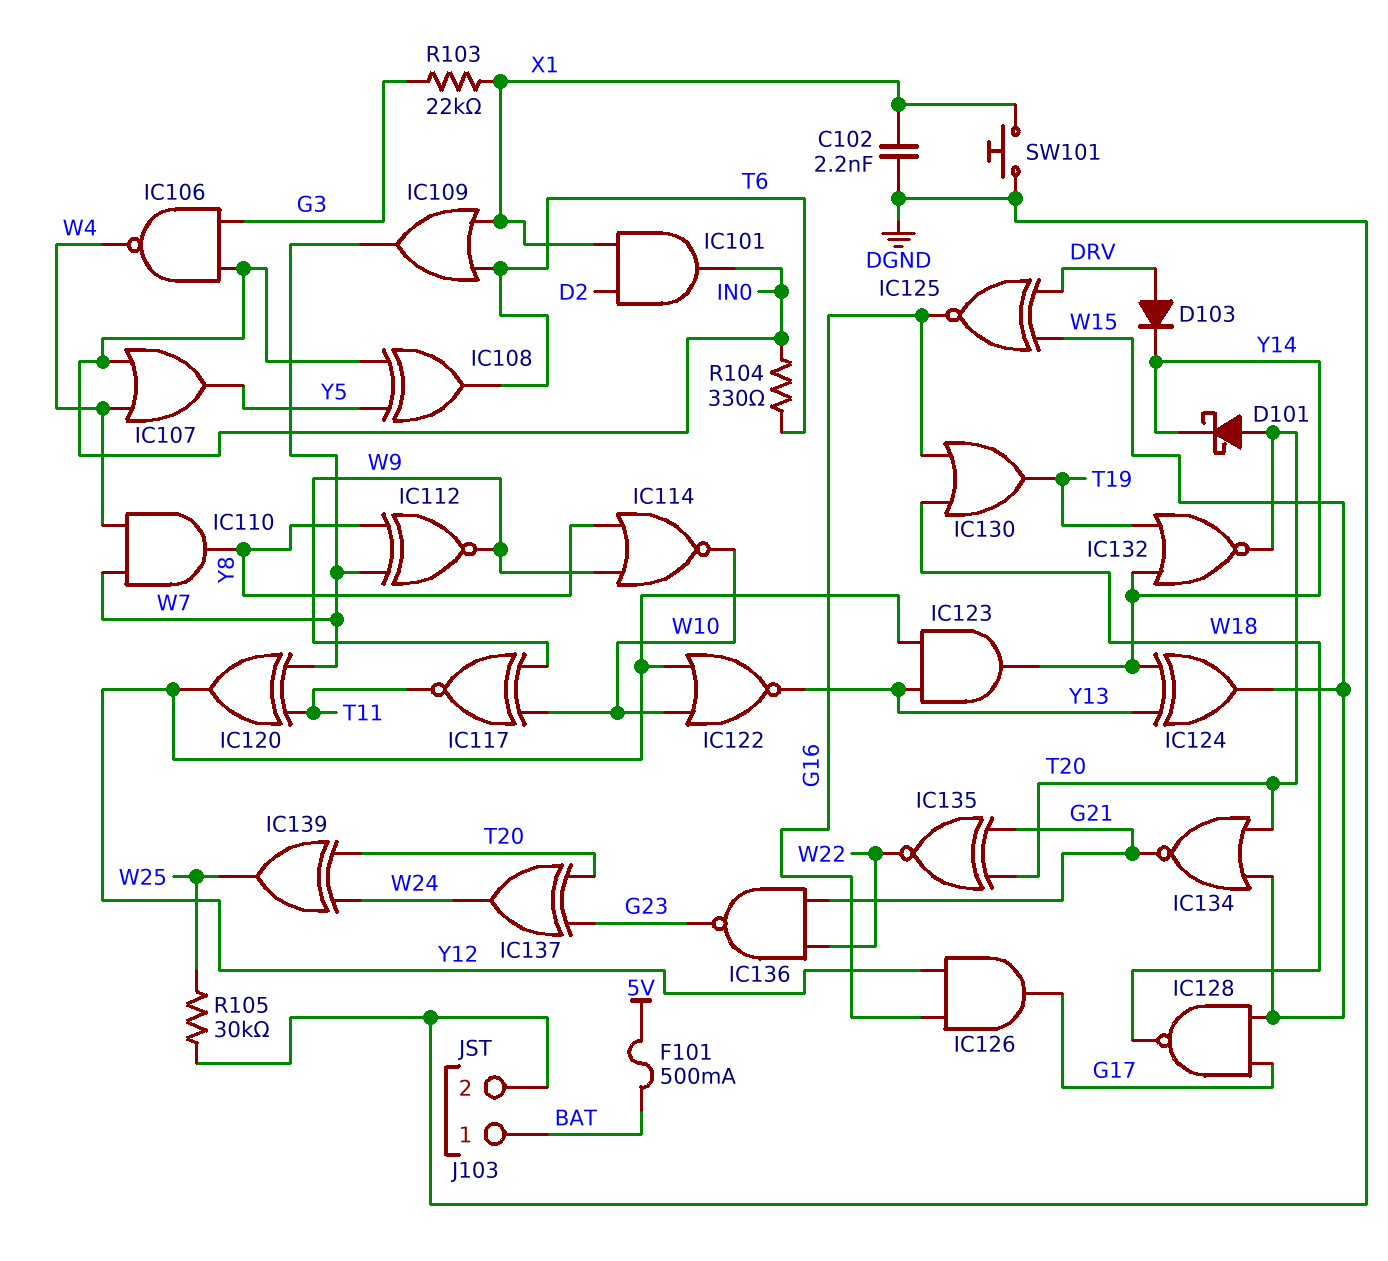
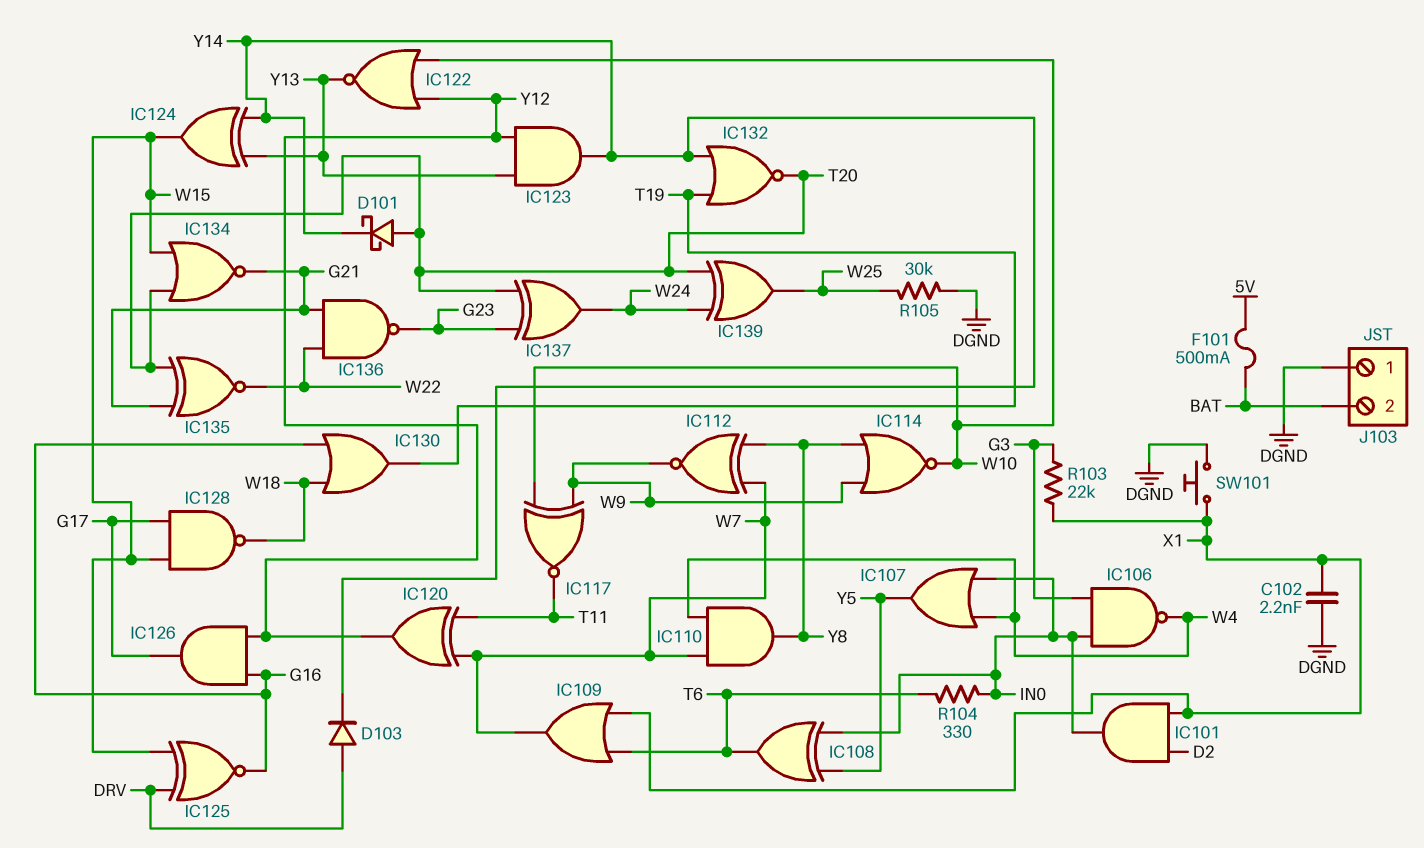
J103 pin 1: BAT -> DGND
J103 pin 2: DGND -> BAT

